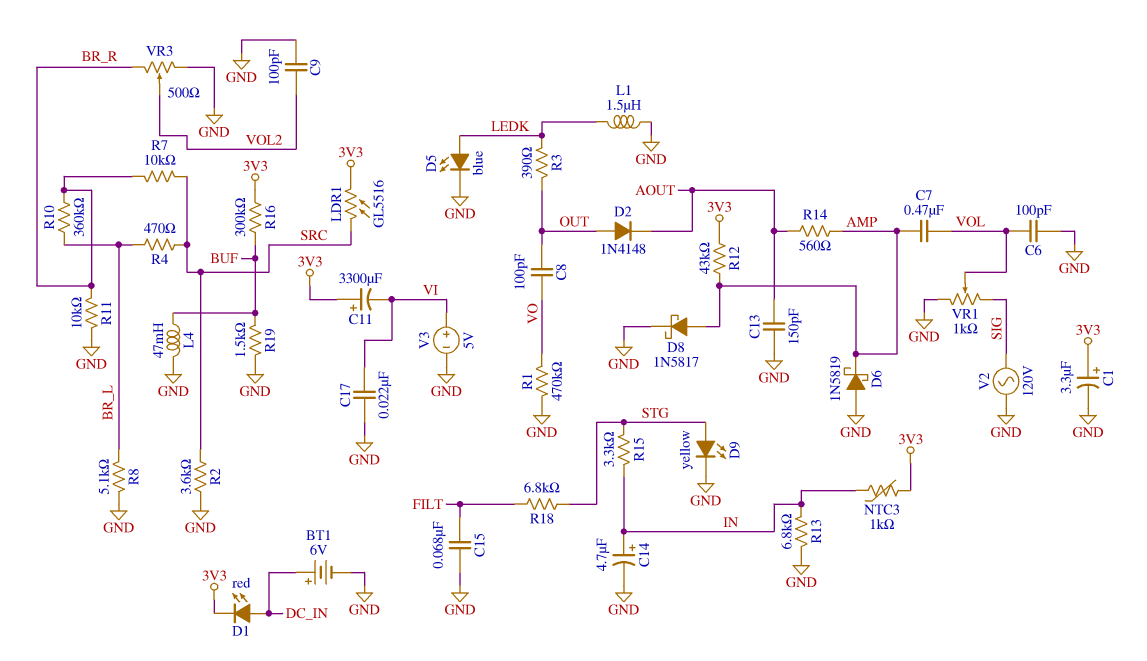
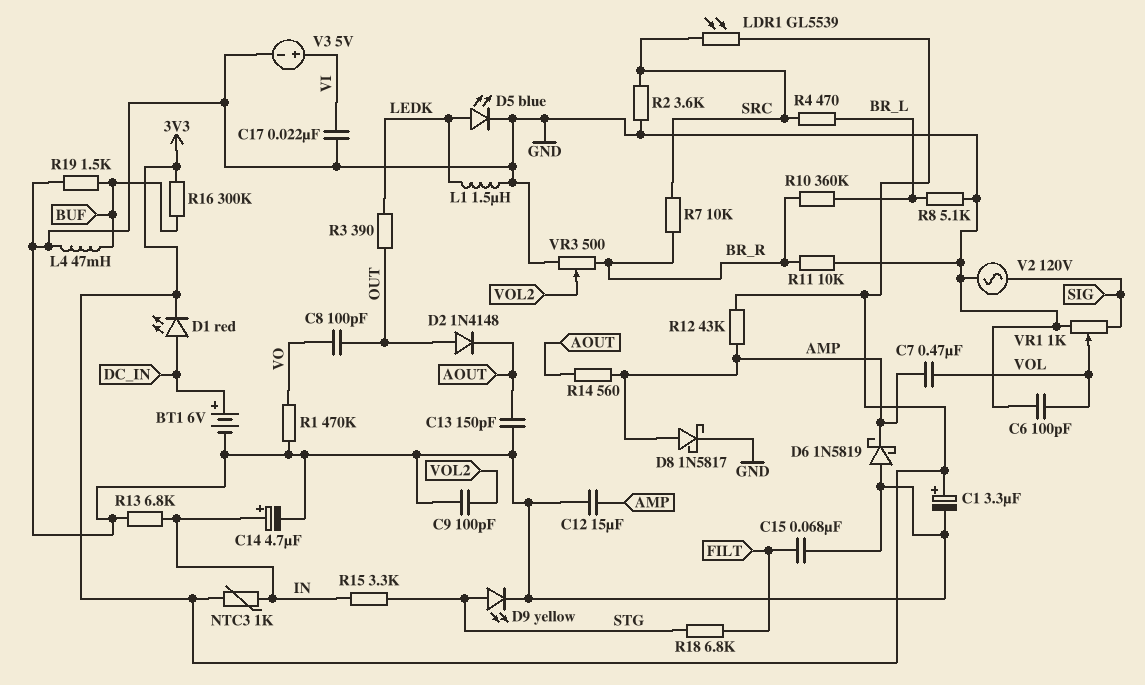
C11: 3300uF (plus 3V3, minus VI) -> none
C12: none -> 15uF (AMP, GND)
LDR1: GL5516 (3V3, SRC) -> GL5539 (3V3, SRC)

